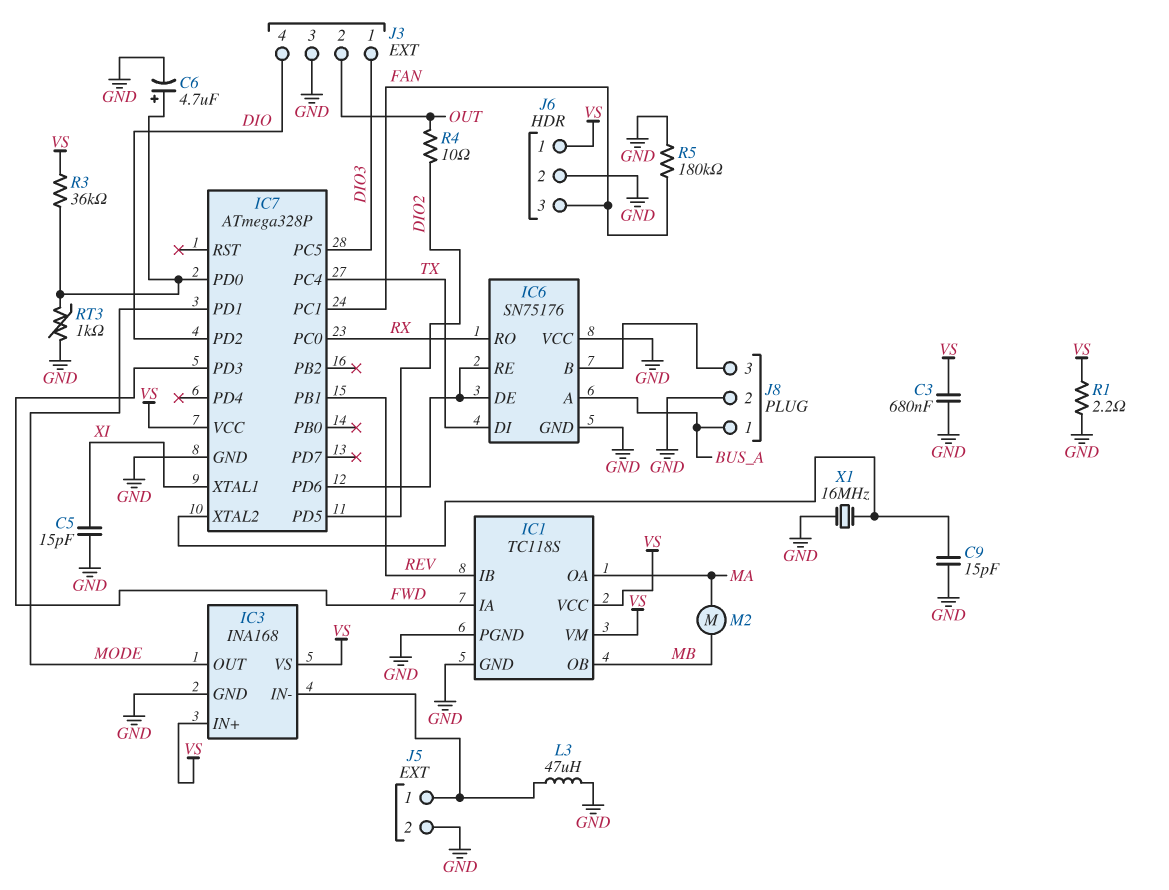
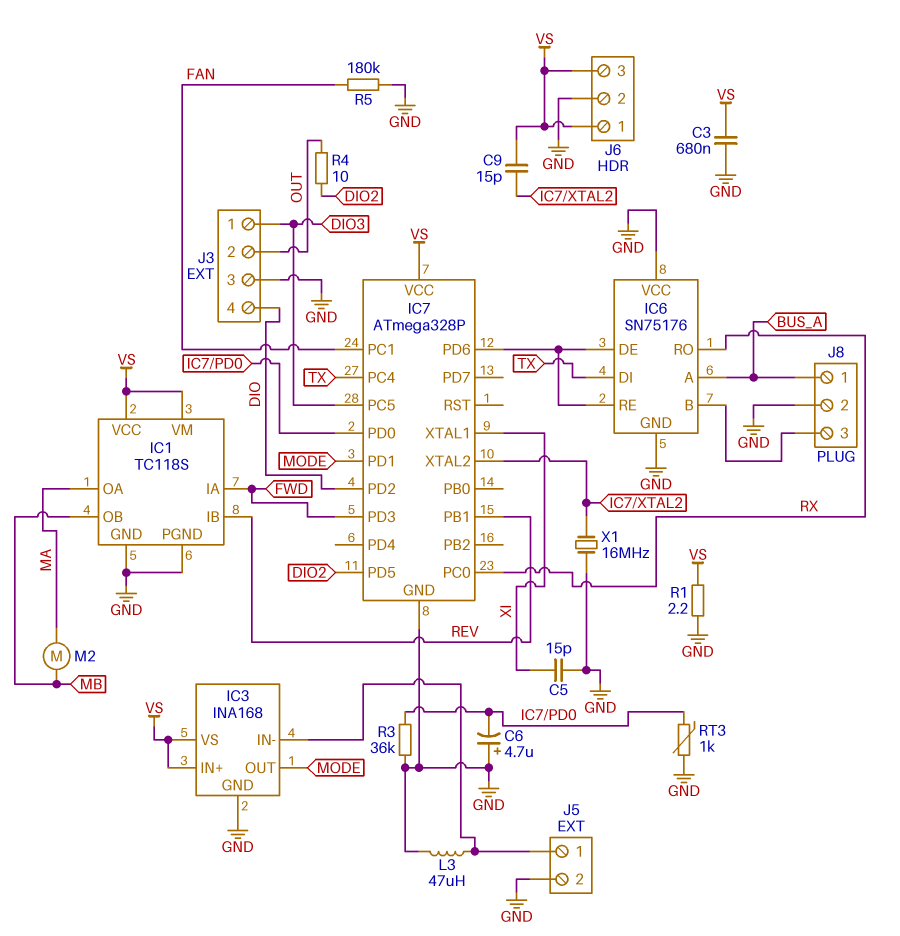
C6: 4.7uF (plus IC7/PD0, minus GND) -> 4.7uF (plus GND, minus IC7/PD0)
C9: 15pF (GND, IC7/XTAL2) -> 15pF (IC7/XTAL2, VS)
J6 pin 3: FAN -> VS
R3: 36k (IC7/PD0, VS) -> 36k (GND, IC7/PD0)

